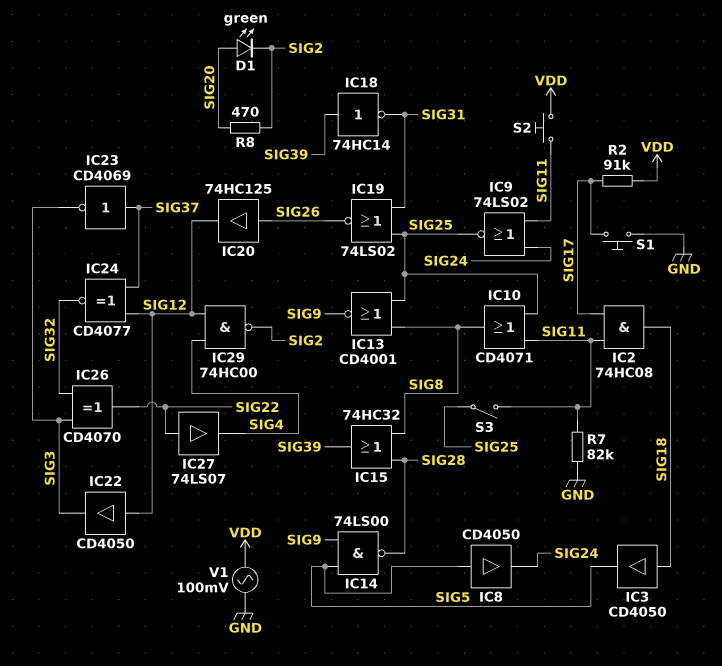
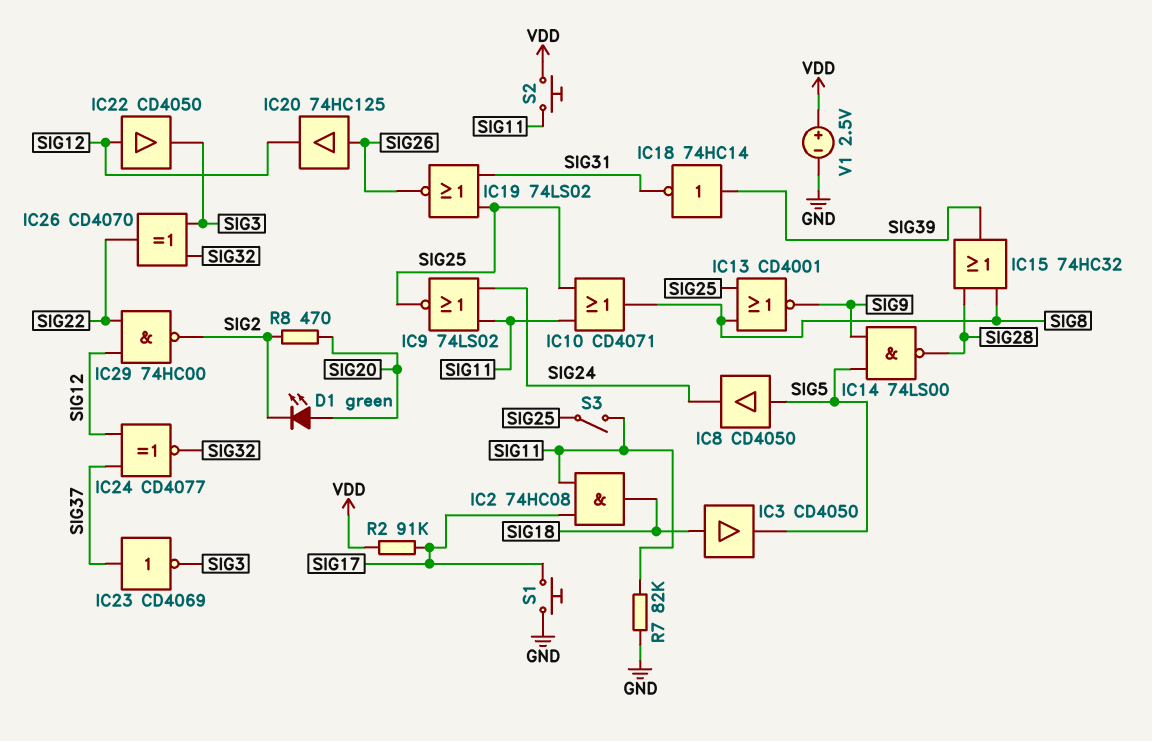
IC27: buffer 74LS07 (in SIG22, out SIG4) -> none
IC29: NAND 74HC00 (in SIG4, in SIG12, out SIG2) -> NAND 74HC00 (in SIG12, in SIG22, out SIG2)
V1: AC 100mV (GND, VDD) -> 2.5V (plus VDD, minus GND)

